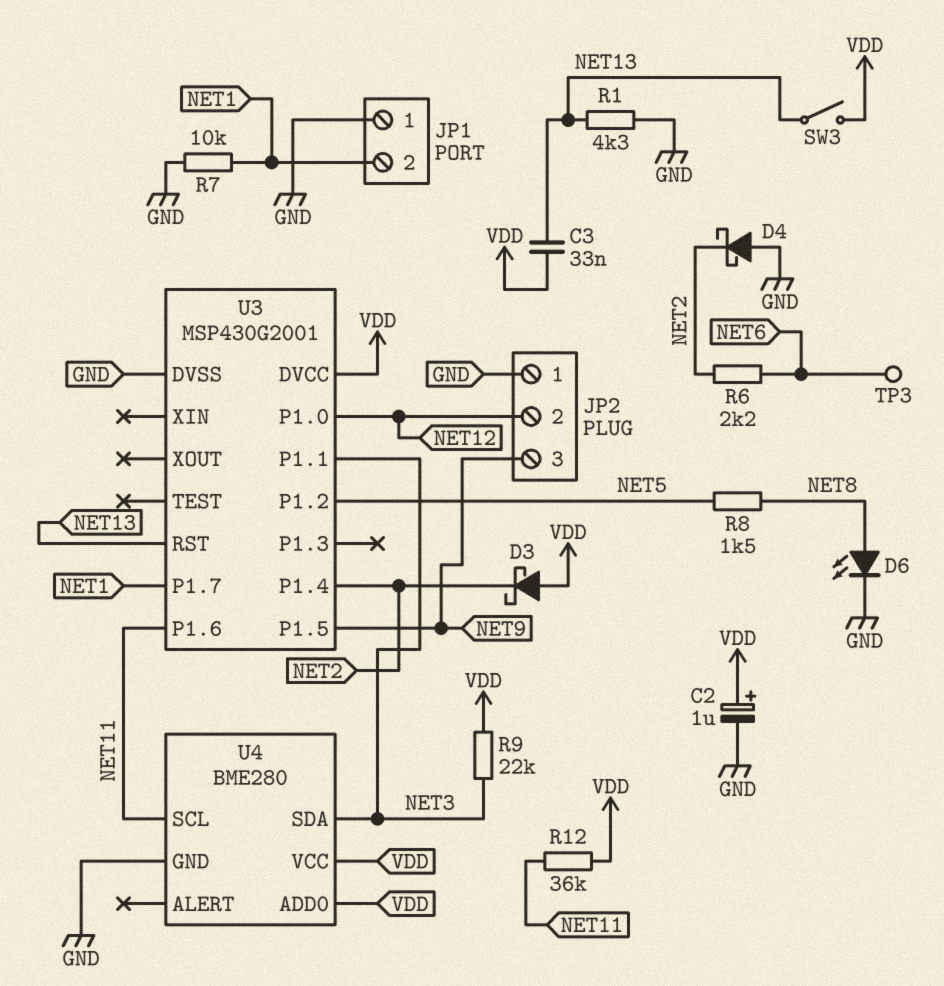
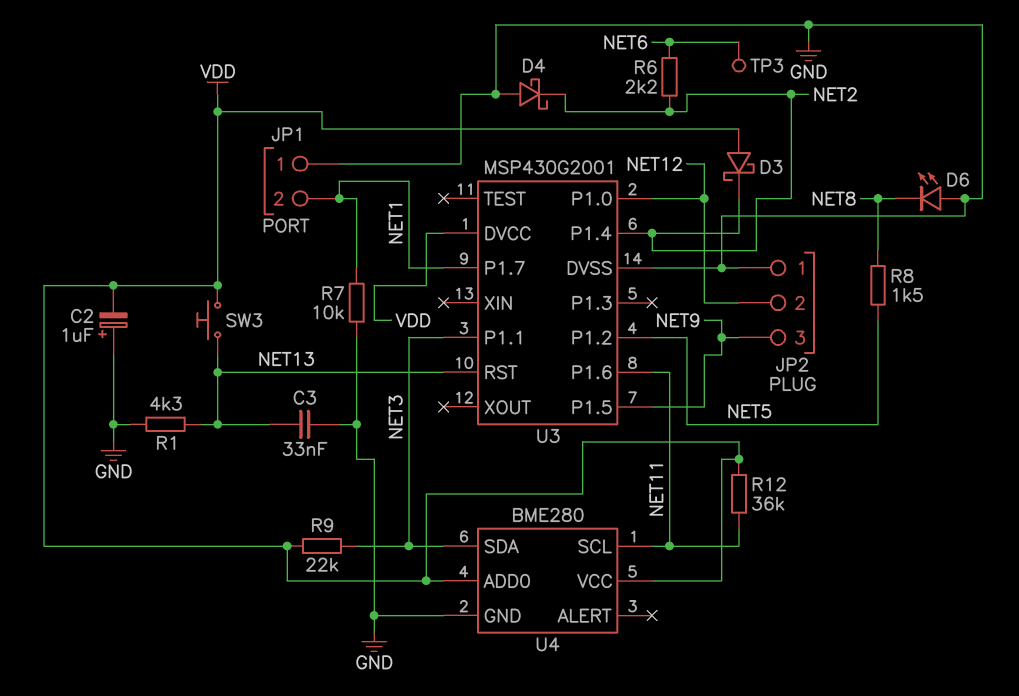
C2: 1uF (plus VDD, minus GND) -> 1uF (plus GND, minus VDD)
C3: 33nF (NET13, VDD) -> 33nF (GND, NET13)
D6: LED (A NET8, K GND) -> LED (A GND, K NET8)
SW3: switch (NET13, VDD) -> button (NET13, VDD)

